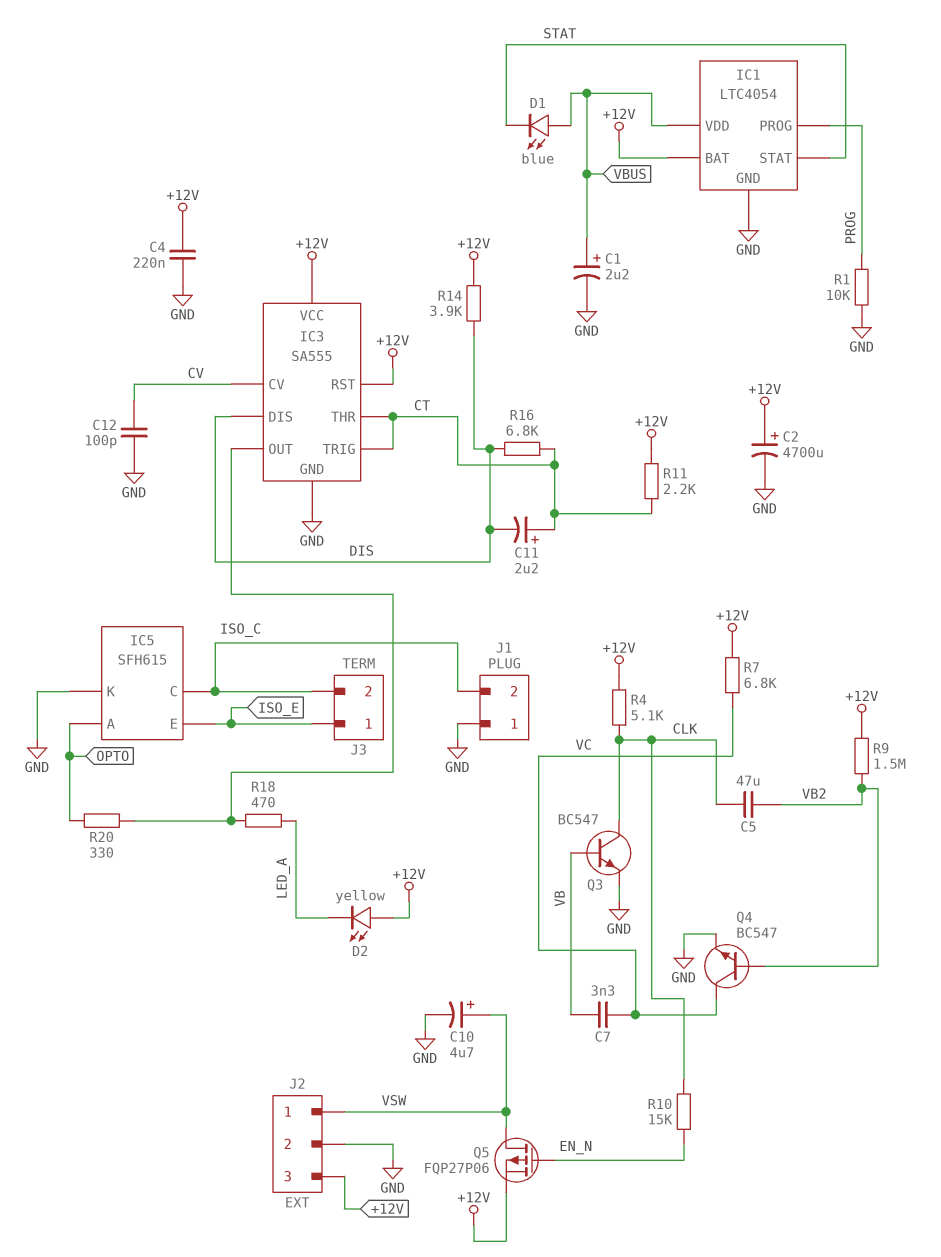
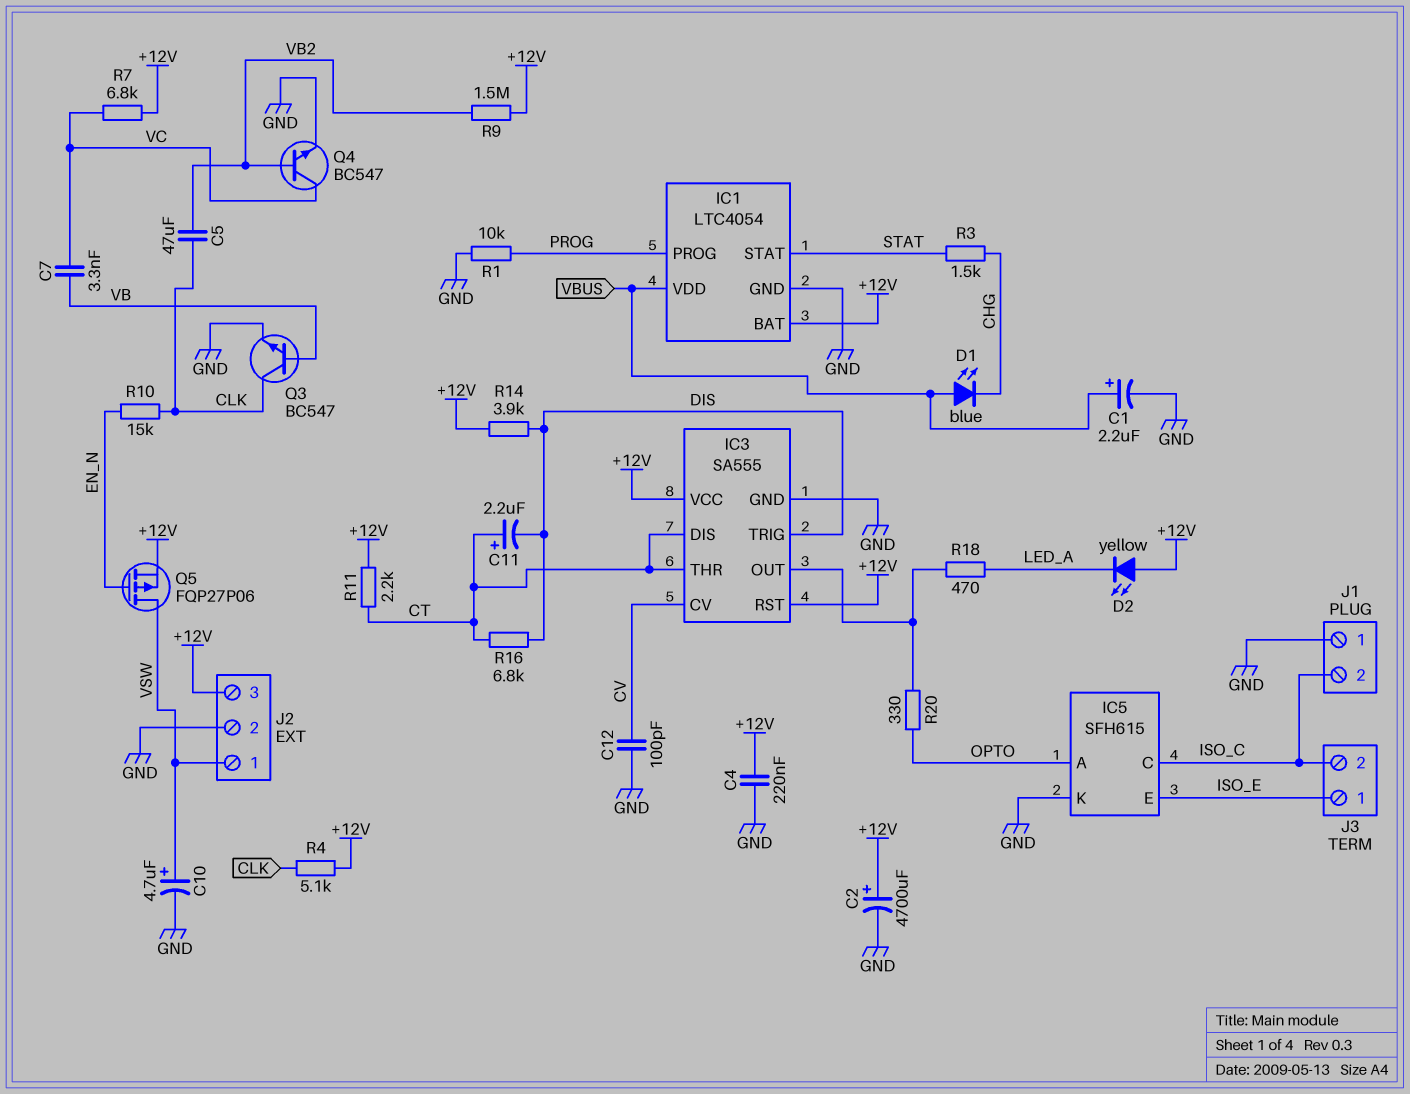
D1: LED blue (A VBUS, K STAT) -> LED blue (A VBUS, K CHG)
IC3 pin DIS: DIS -> CT
IC3 pin TRIG: CT -> DIS
R3: none -> 1.5k (CHG, STAT)

